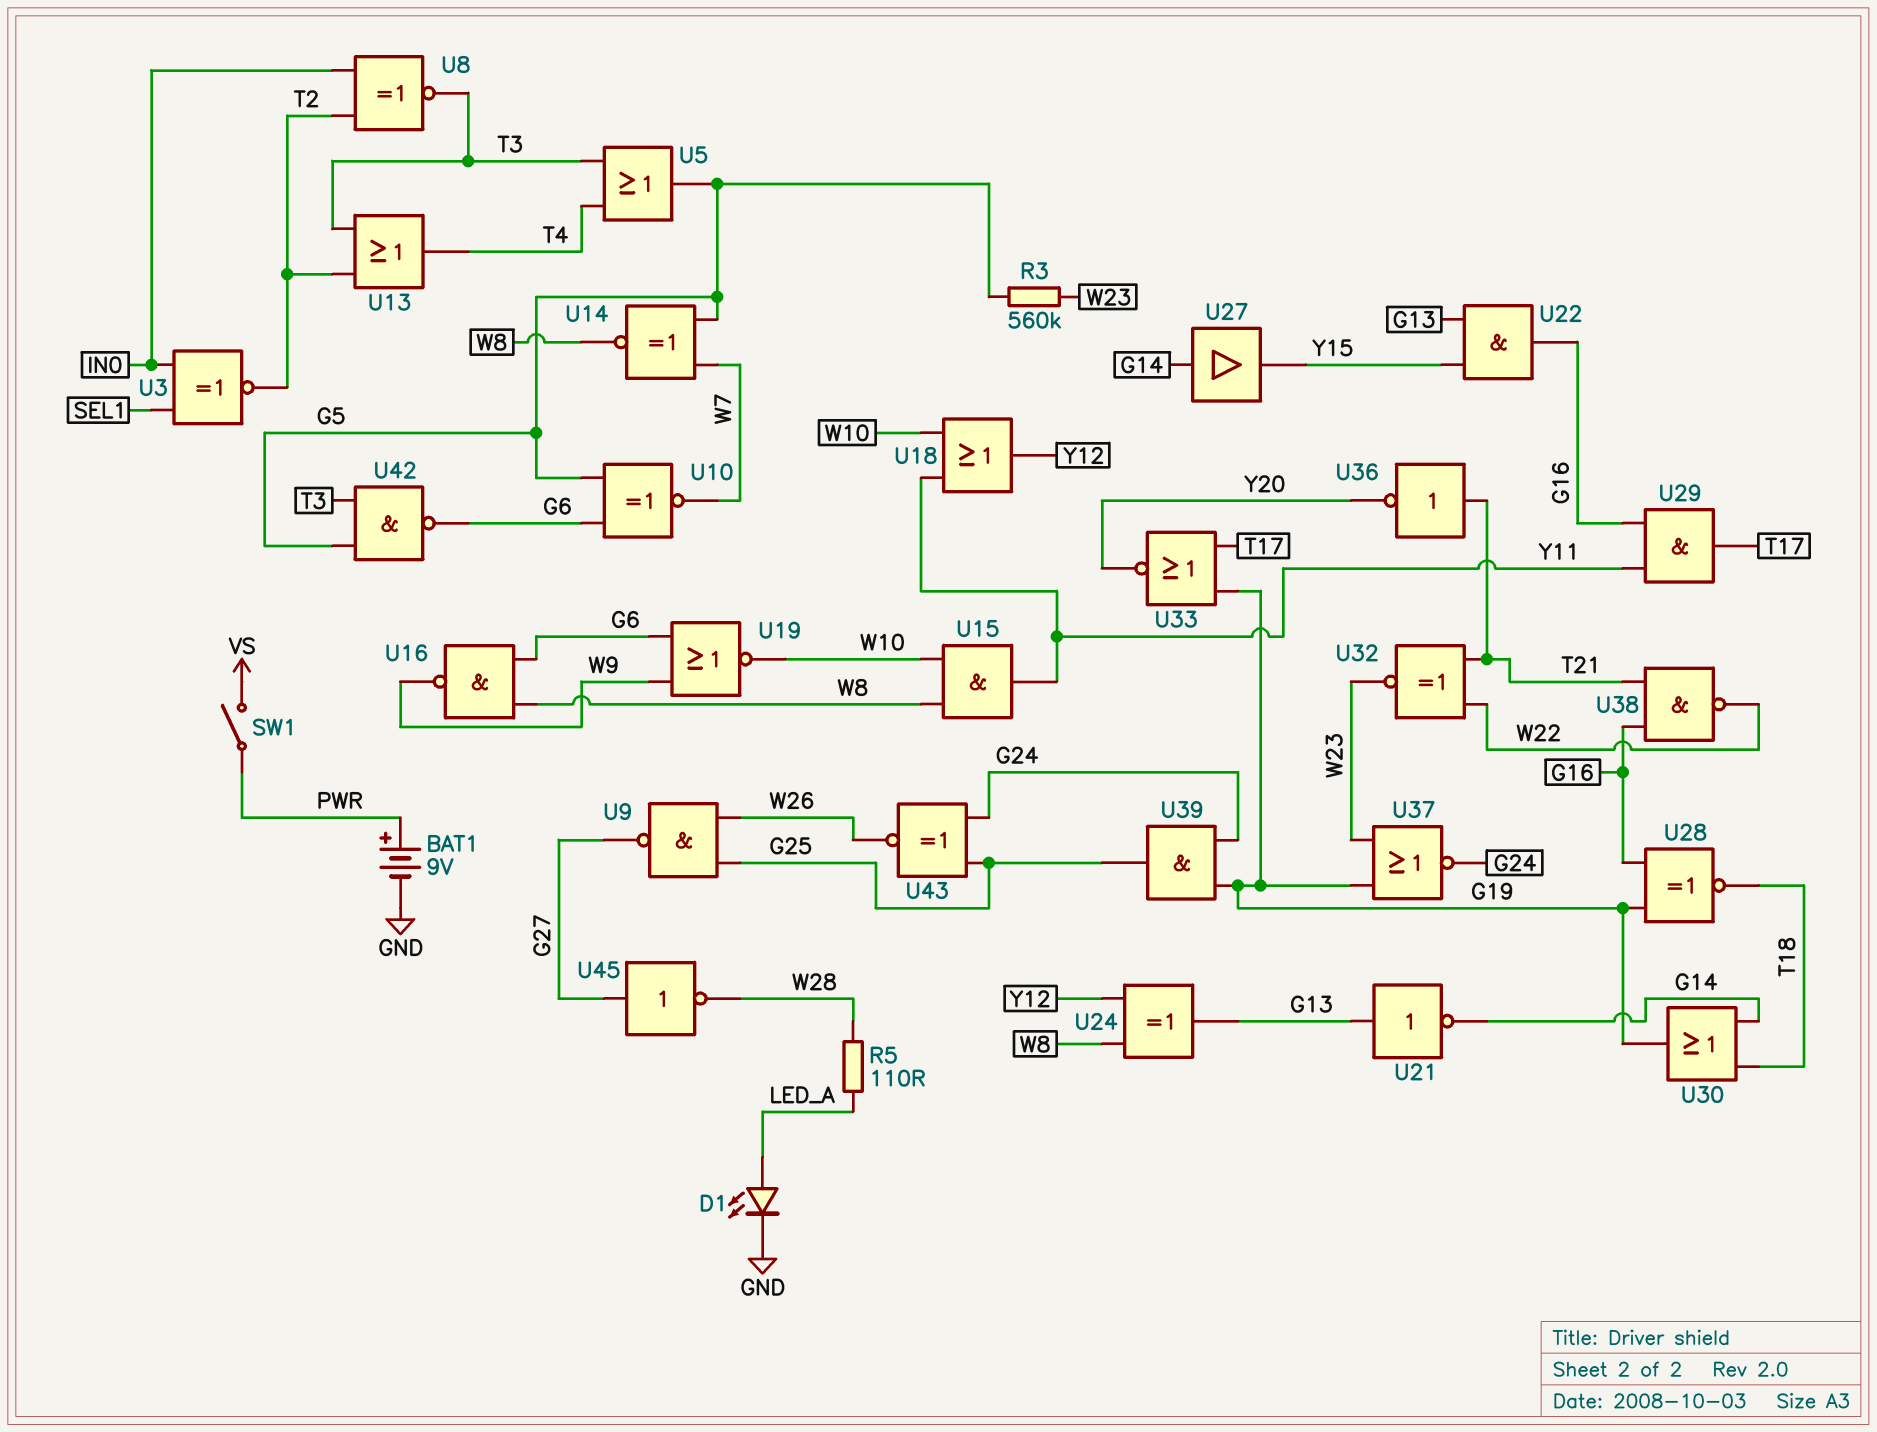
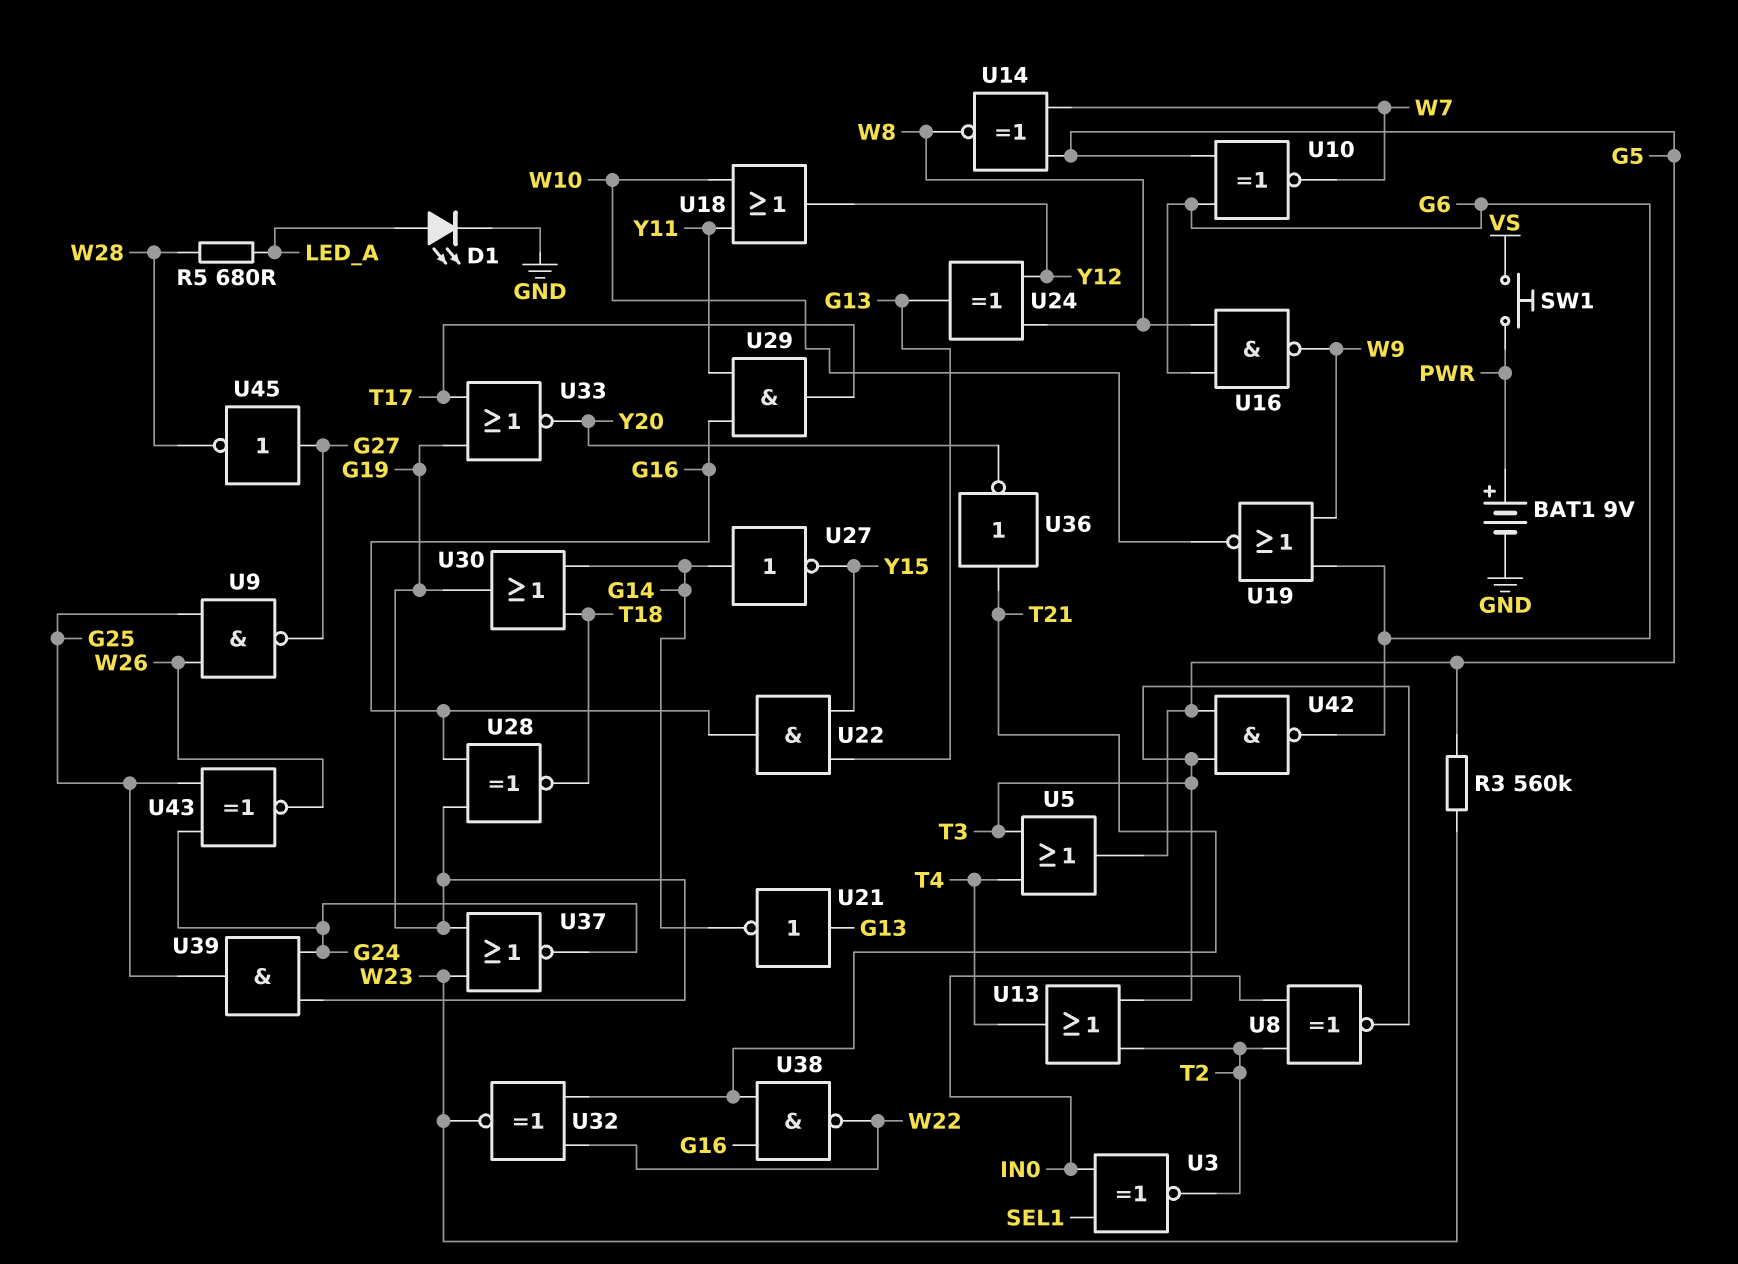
R5: 110 (LED_A, W28) -> 680 (LED_A, W28)
SW1: switch (PWR, VS) -> button (PWR, VS)
U15: AND (in W8, in W10, out Y11) -> none
U27: buffer (in G14, out Y15) -> NOT (in G14, out Y15)

